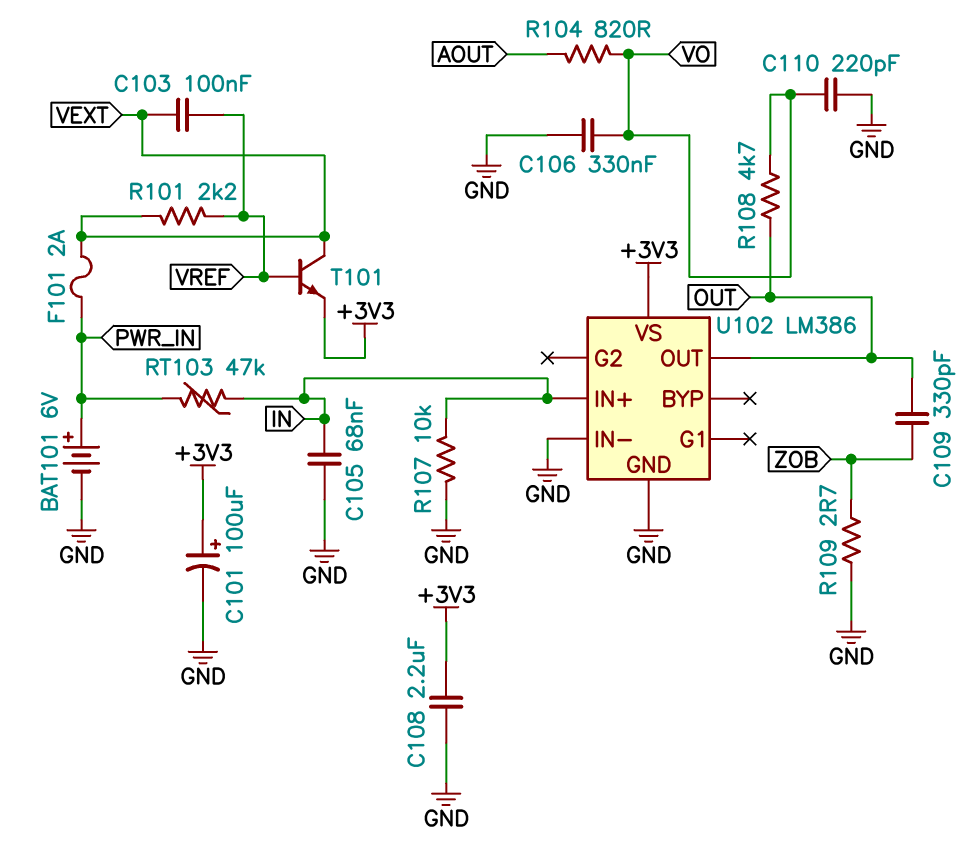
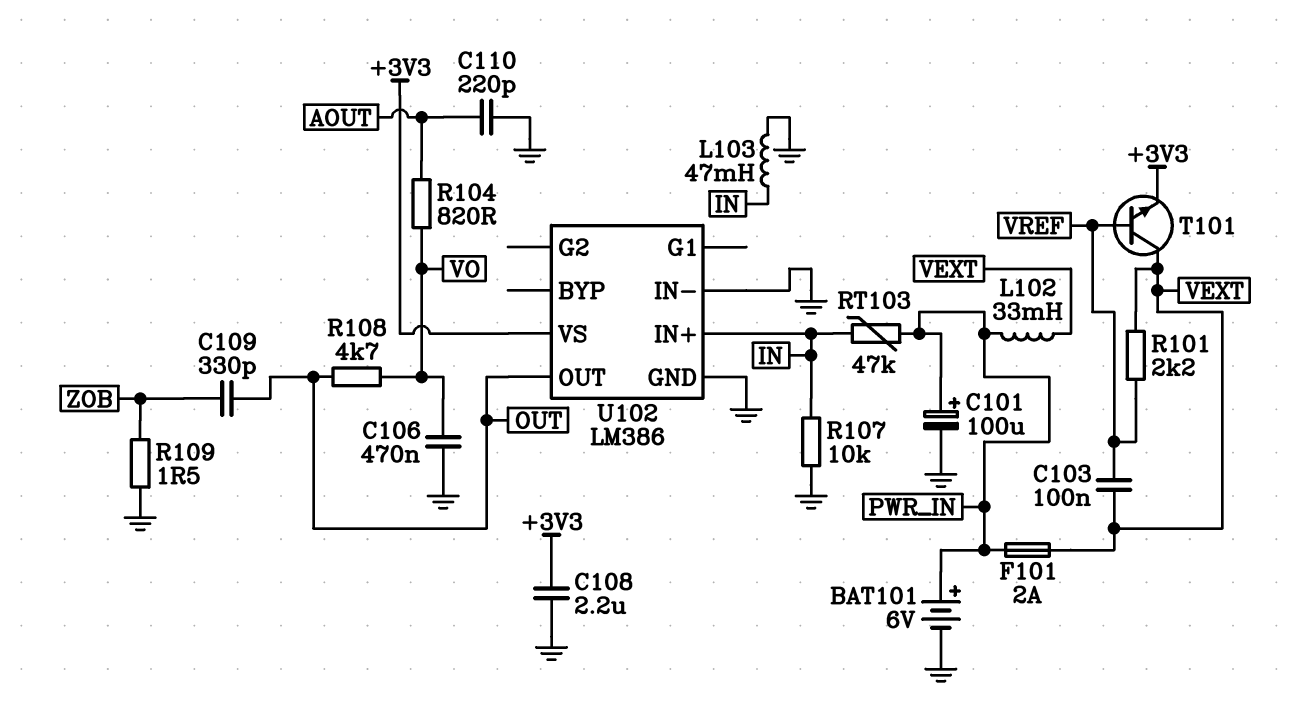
C101: 100uF (plus +3V3, minus GND) -> 100uF (plus PWR_IN, minus GND)
C105: 68nF (GND, IN) -> none
C106: 330nF (GND, VO) -> 470nF (GND, VO)
C110: 220pF (GND, VO) -> 220pF (AOUT, GND)
L102: none -> 33mH (PWR_IN, VEXT)
L103: none -> 47mH (GND, IN)
R109: 2.7 (GND, ZOB) -> 1.5 (GND, ZOB)

